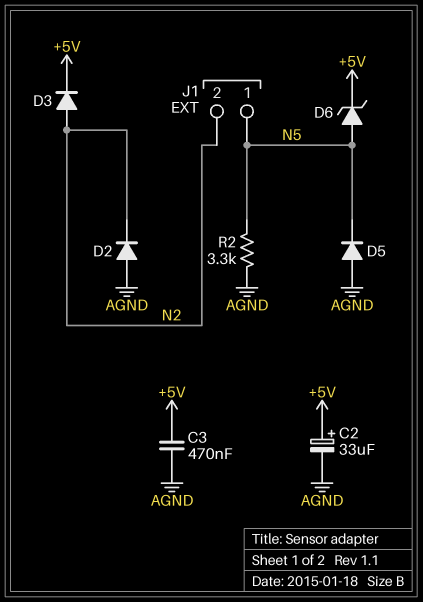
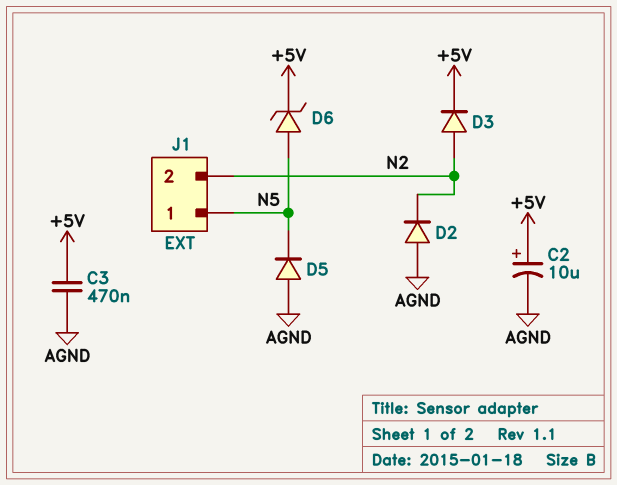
C2: 33uF (plus +5V, minus AGND) -> 10uF (plus +5V, minus AGND)
R2: 3.3k (AGND, N5) -> none

